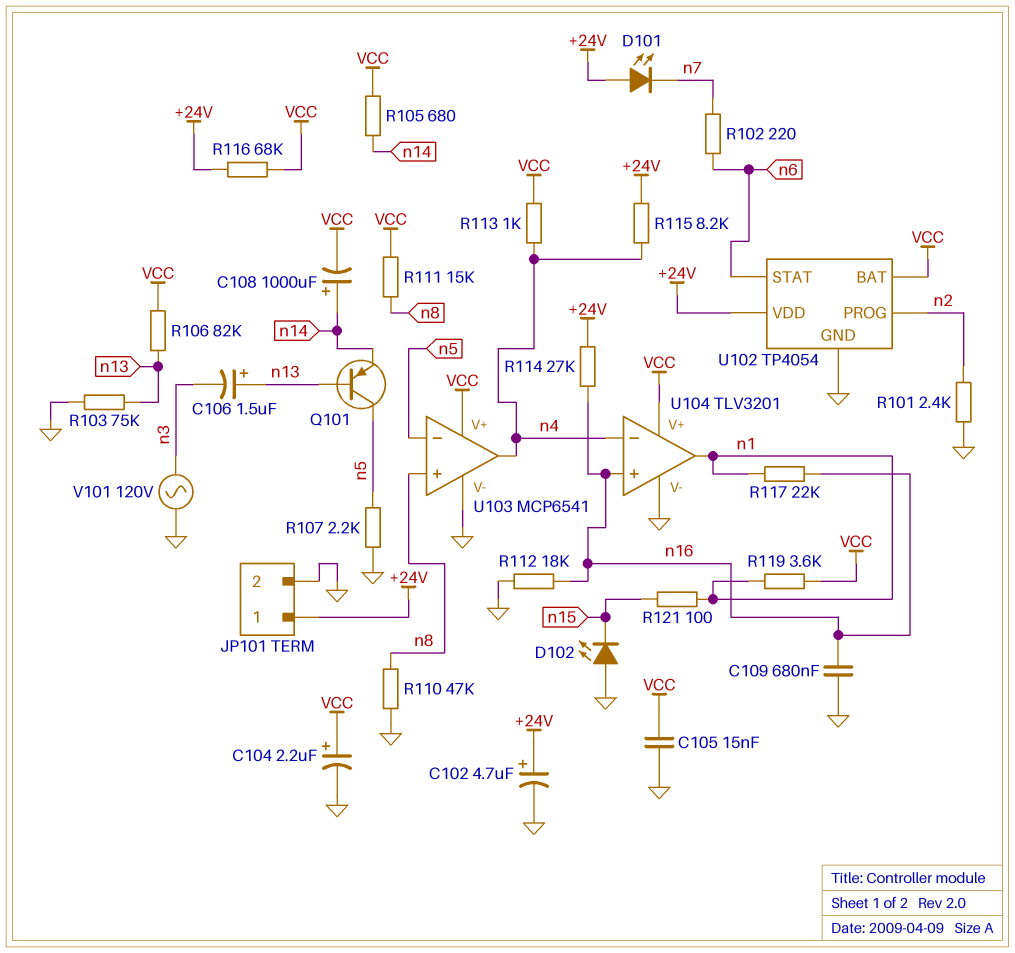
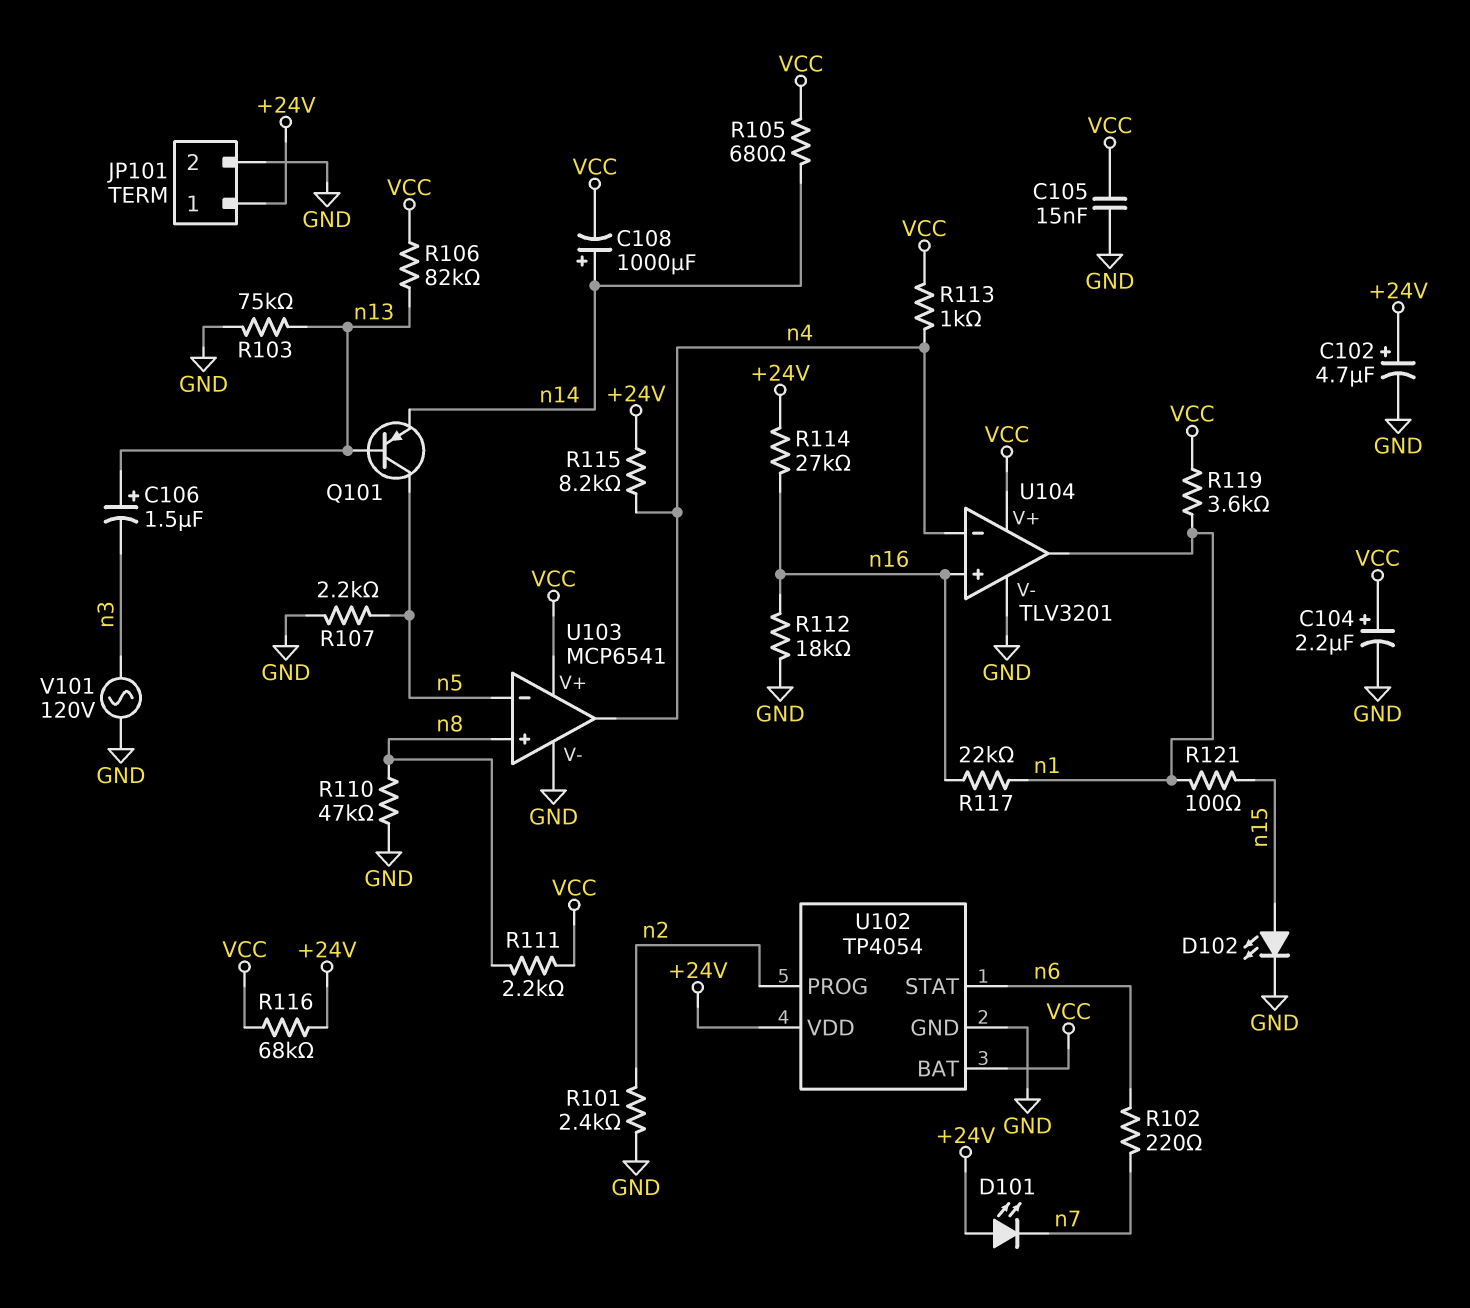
C109: 680nF (GND, n16) -> none
D102: LED (A GND, K n15) -> LED (A n15, K GND)
R111: 15k (VCC, n8) -> 2.2k (VCC, n8)

